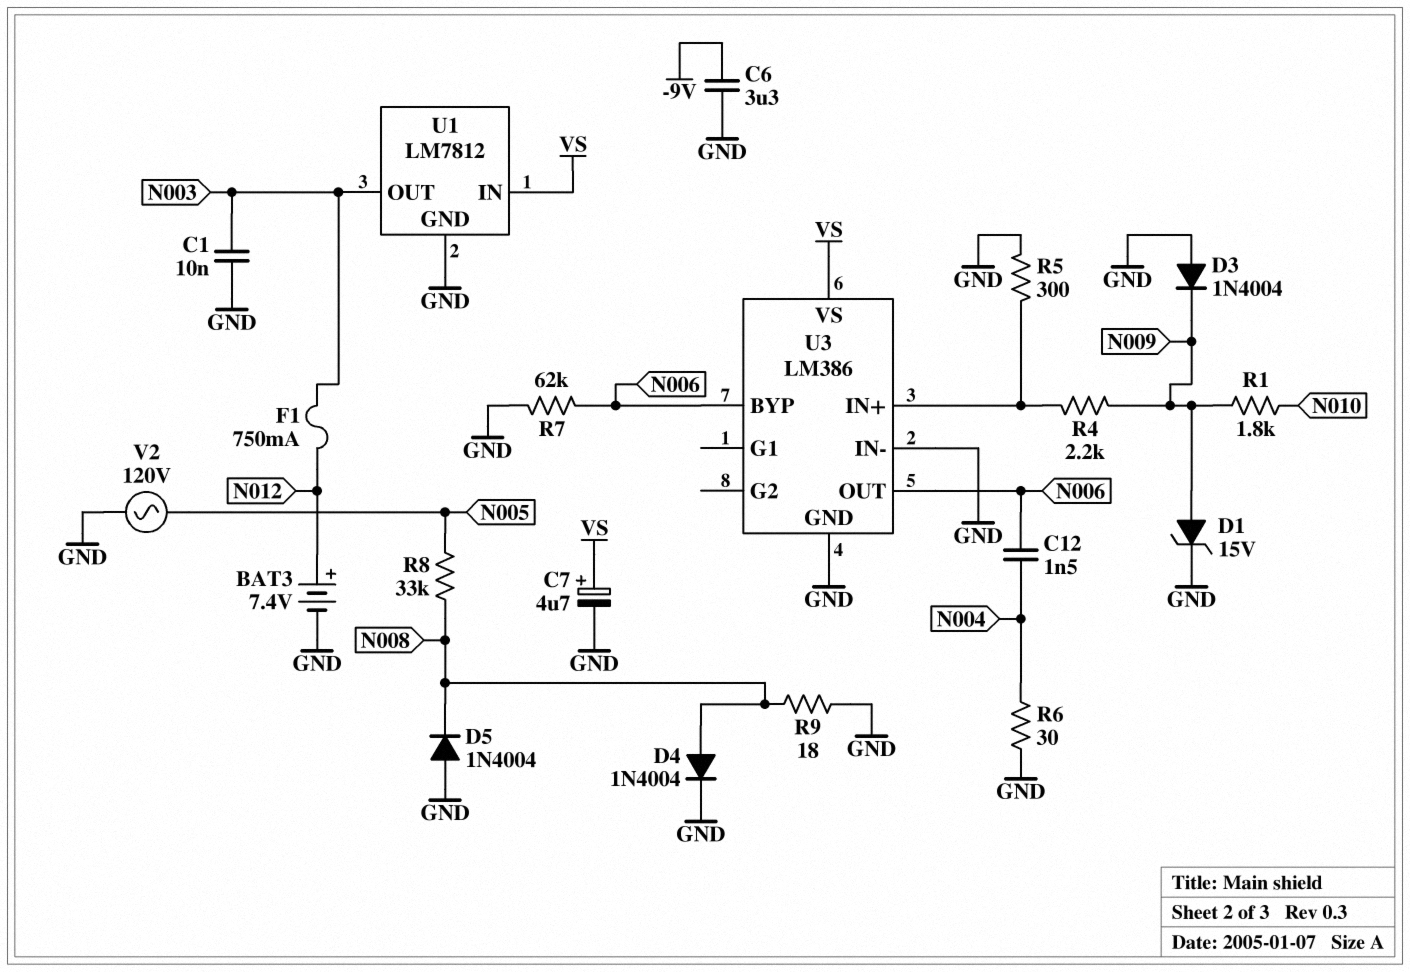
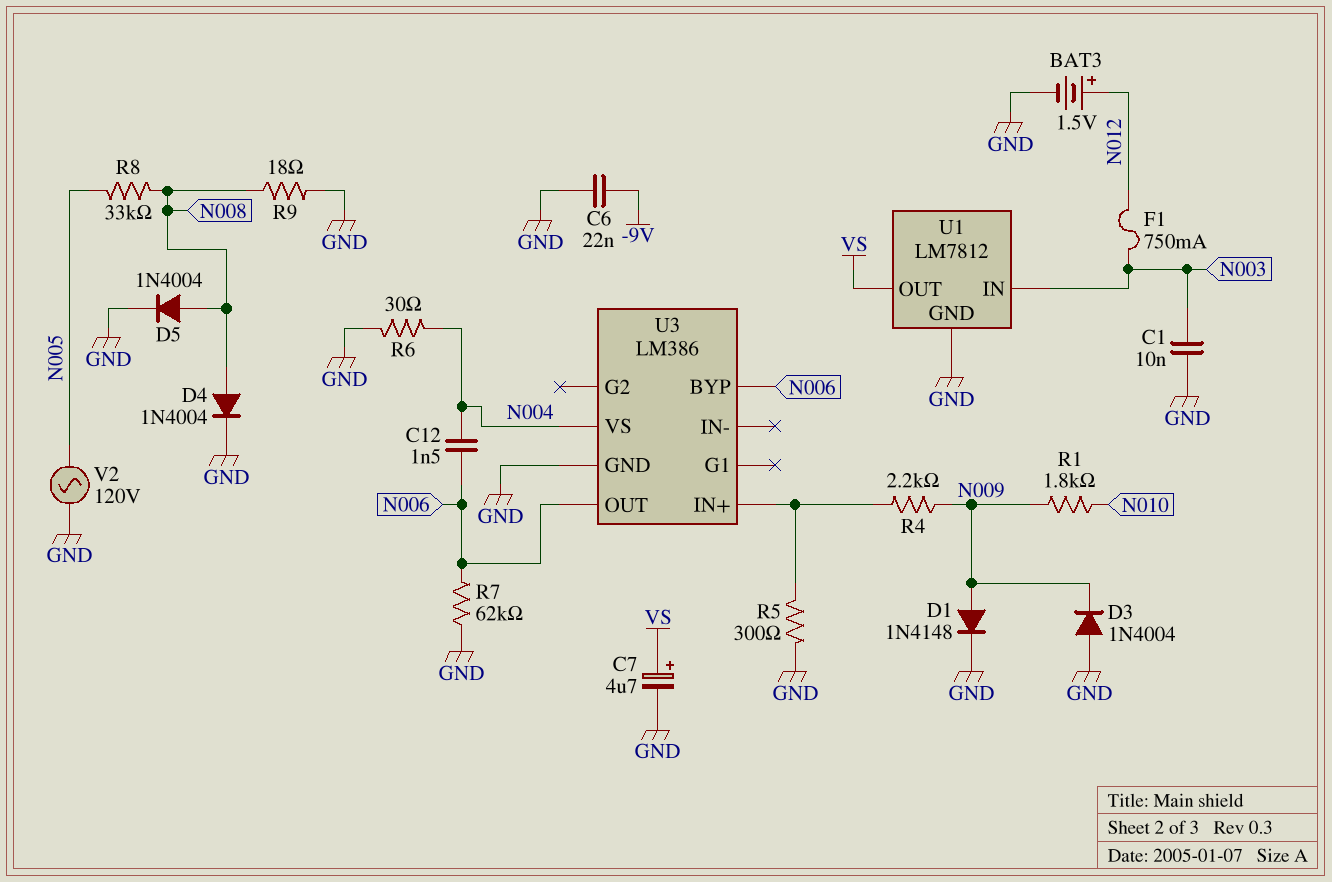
BAT3: 7.4V (plus N012, minus GND) -> 1.5V (plus N012, minus GND)
C6: 3.3uF (-9V, GND) -> 22nF (-9V, GND)
D1: zener 15V (A N009, K GND) -> diode 1N4148 (A N009, K GND)
D5: diode 1N4004 (A GND, K N008) -> diode 1N4004 (A N008, K GND)
U1 pin IN: VS -> N003
U1 pin OUT: N003 -> VS
U3 pin IN-: GND -> none
U3 pin VS: VS -> N004

